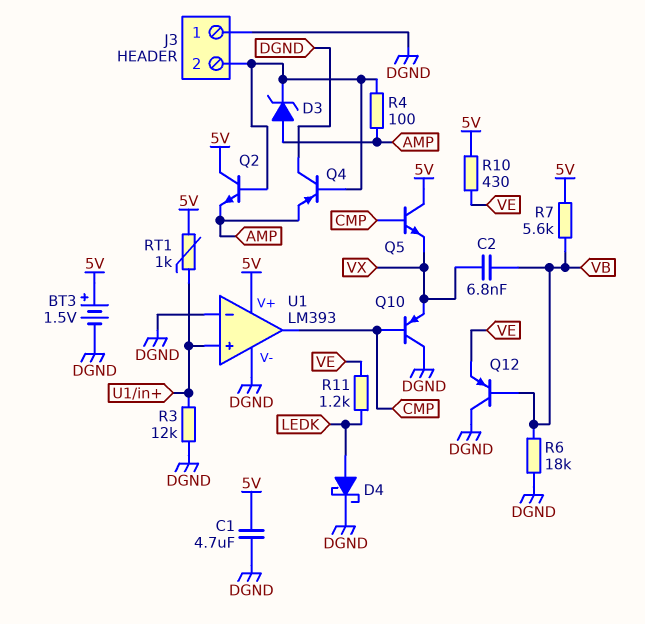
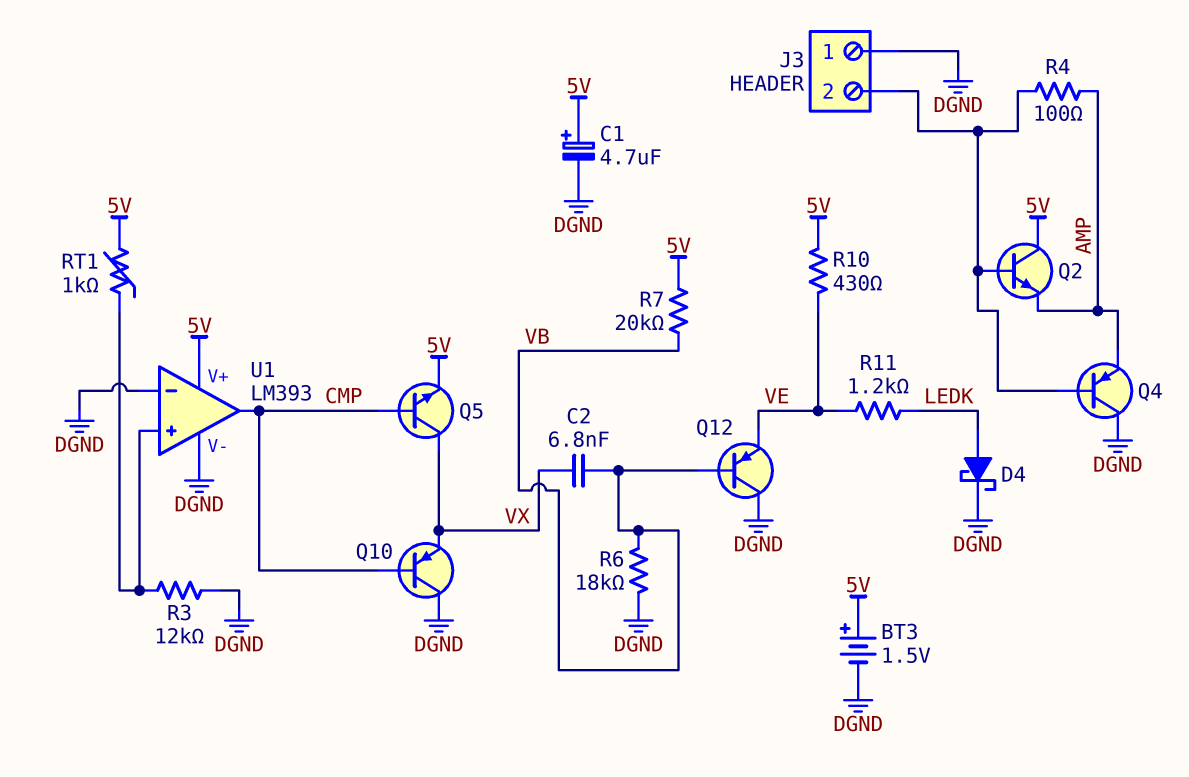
C1: 4.7uF (5V, DGND) -> 4.7uF (plus 5V, minus DGND)
D3: zener (A AMP, K J3/2) -> none
Q5: NPN (B CMP, C 5V, E VX) -> NPN (B CMP, C VX, E 5V)
R7: 5.6k (5V, VB) -> 20k (5V, VB)

